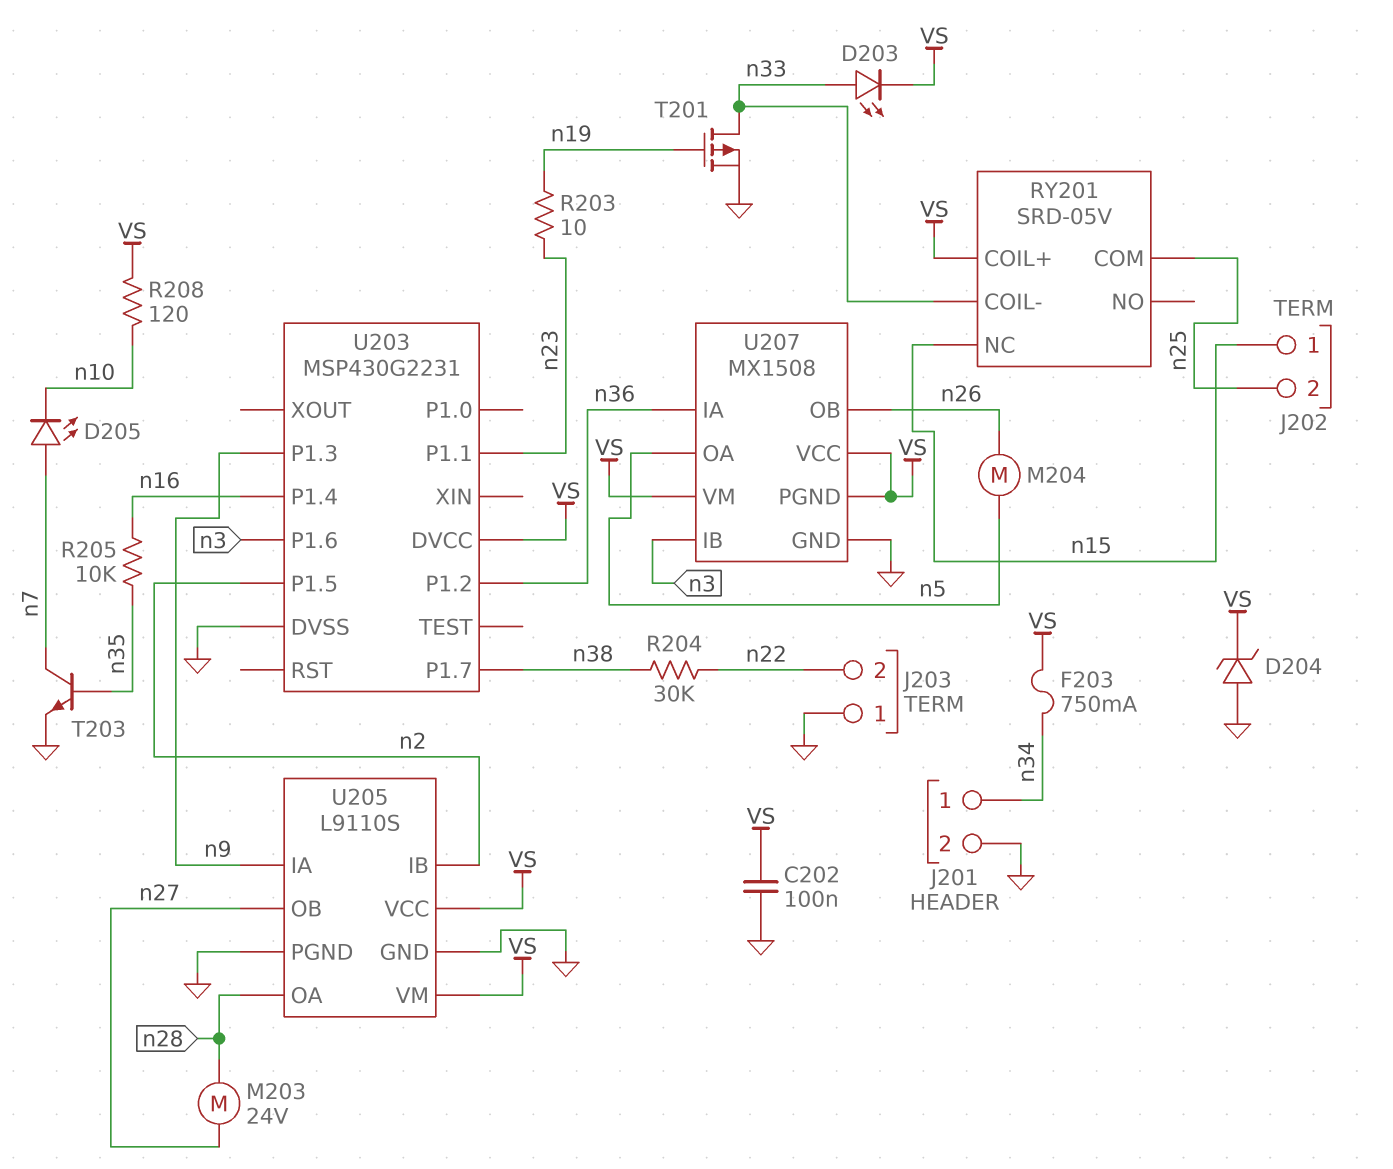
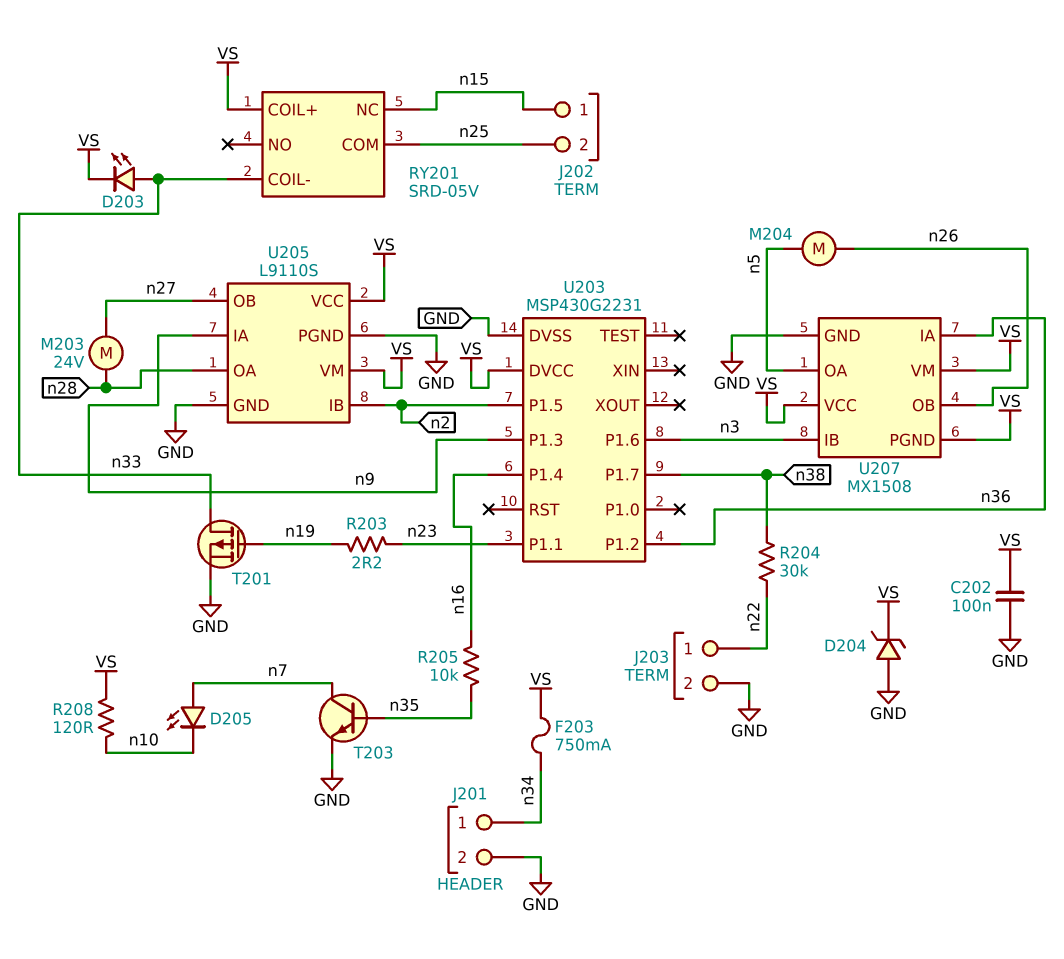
J203 pin 1: GND -> n22
J203 pin 2: n22 -> GND
R203: 10 (n19, n23) -> 2.2 (n19, n23)

